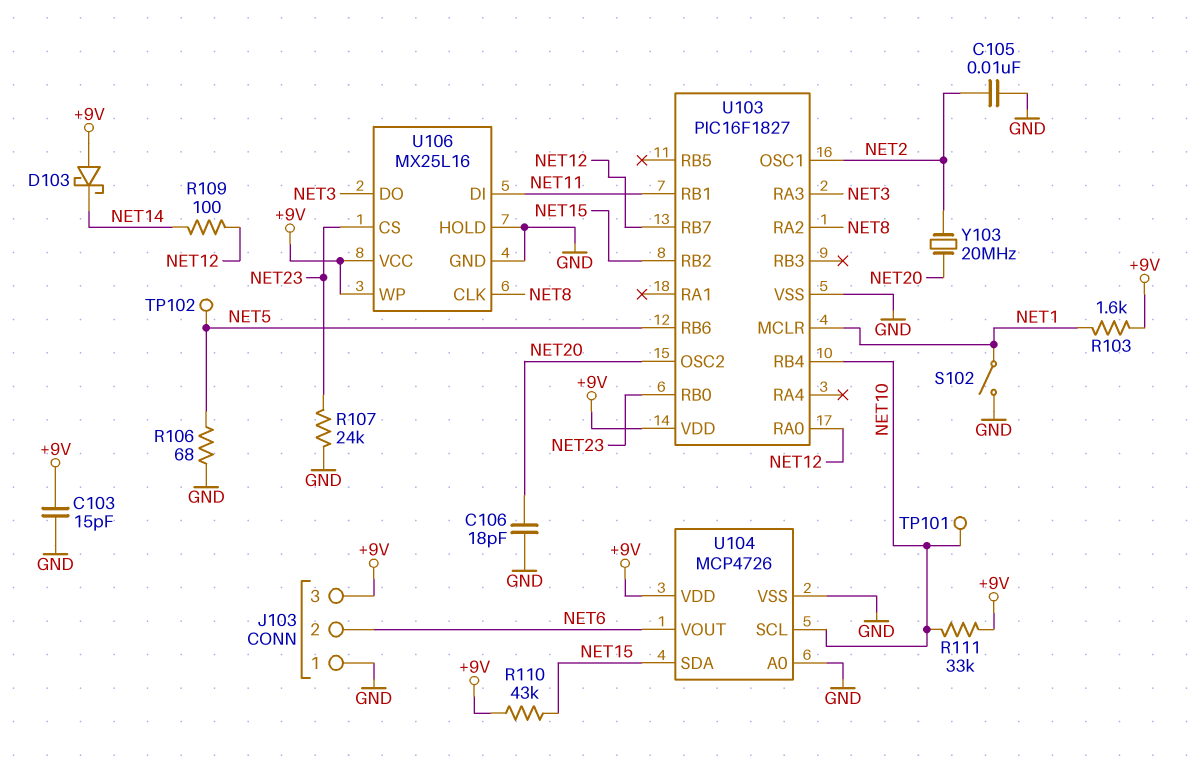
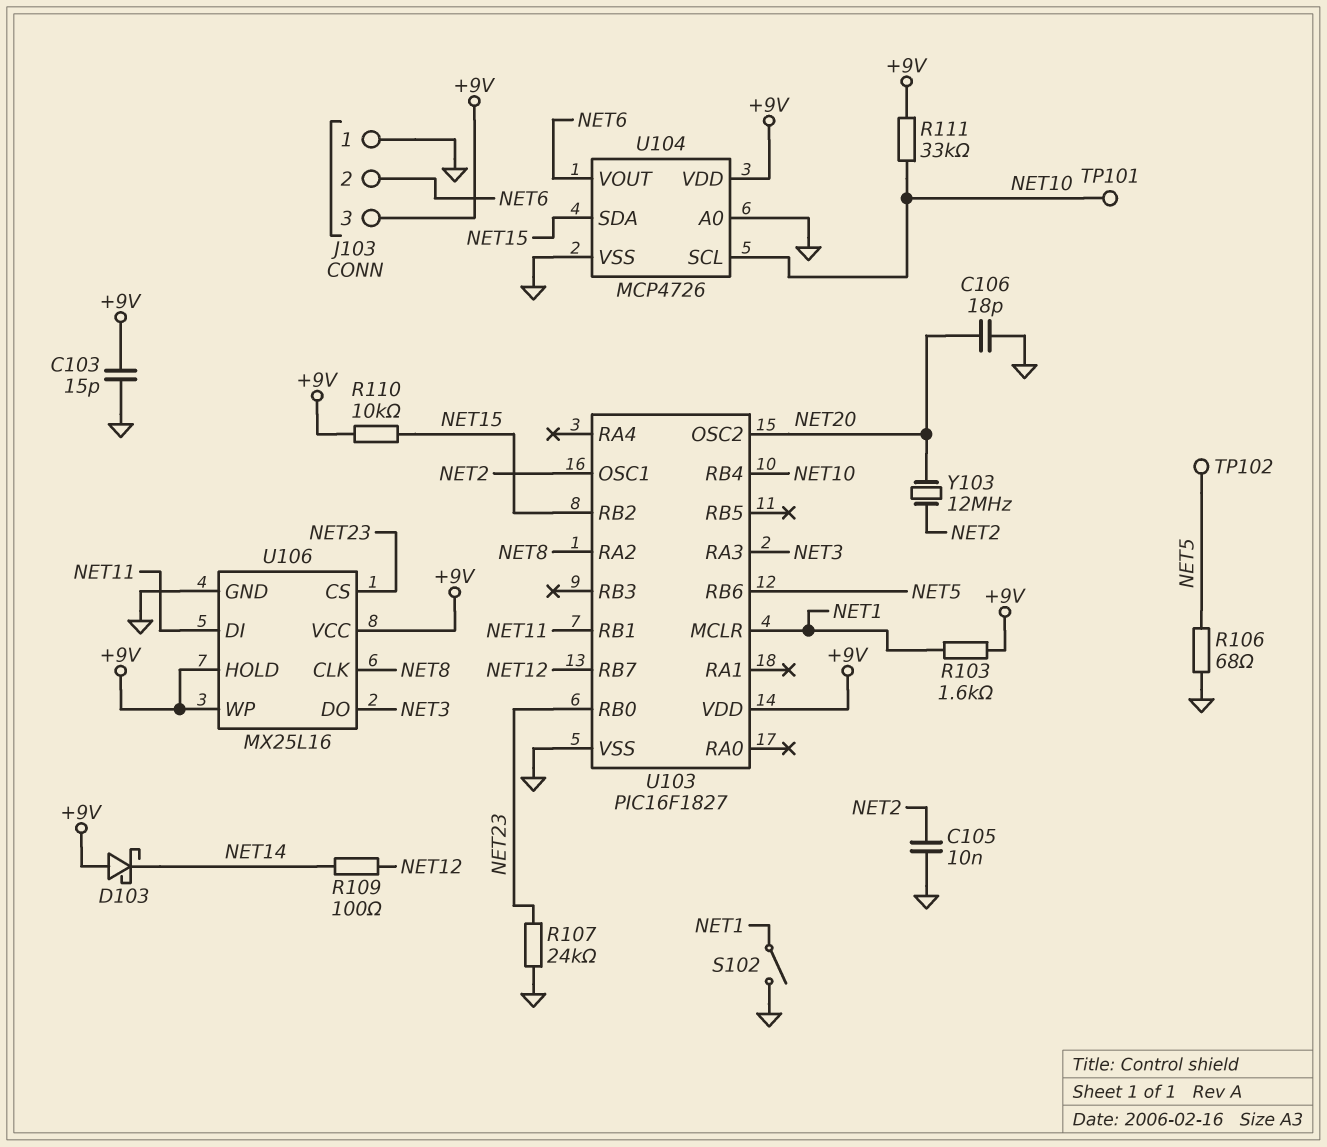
R110: 43k (+9V, NET15) -> 10k (+9V, NET15)
U103 pin RA0: NET12 -> none
U106 pin HOLD: GND -> +9V
Y103: 20MHz (NET2, NET20) -> 12MHz (NET2, NET20)

